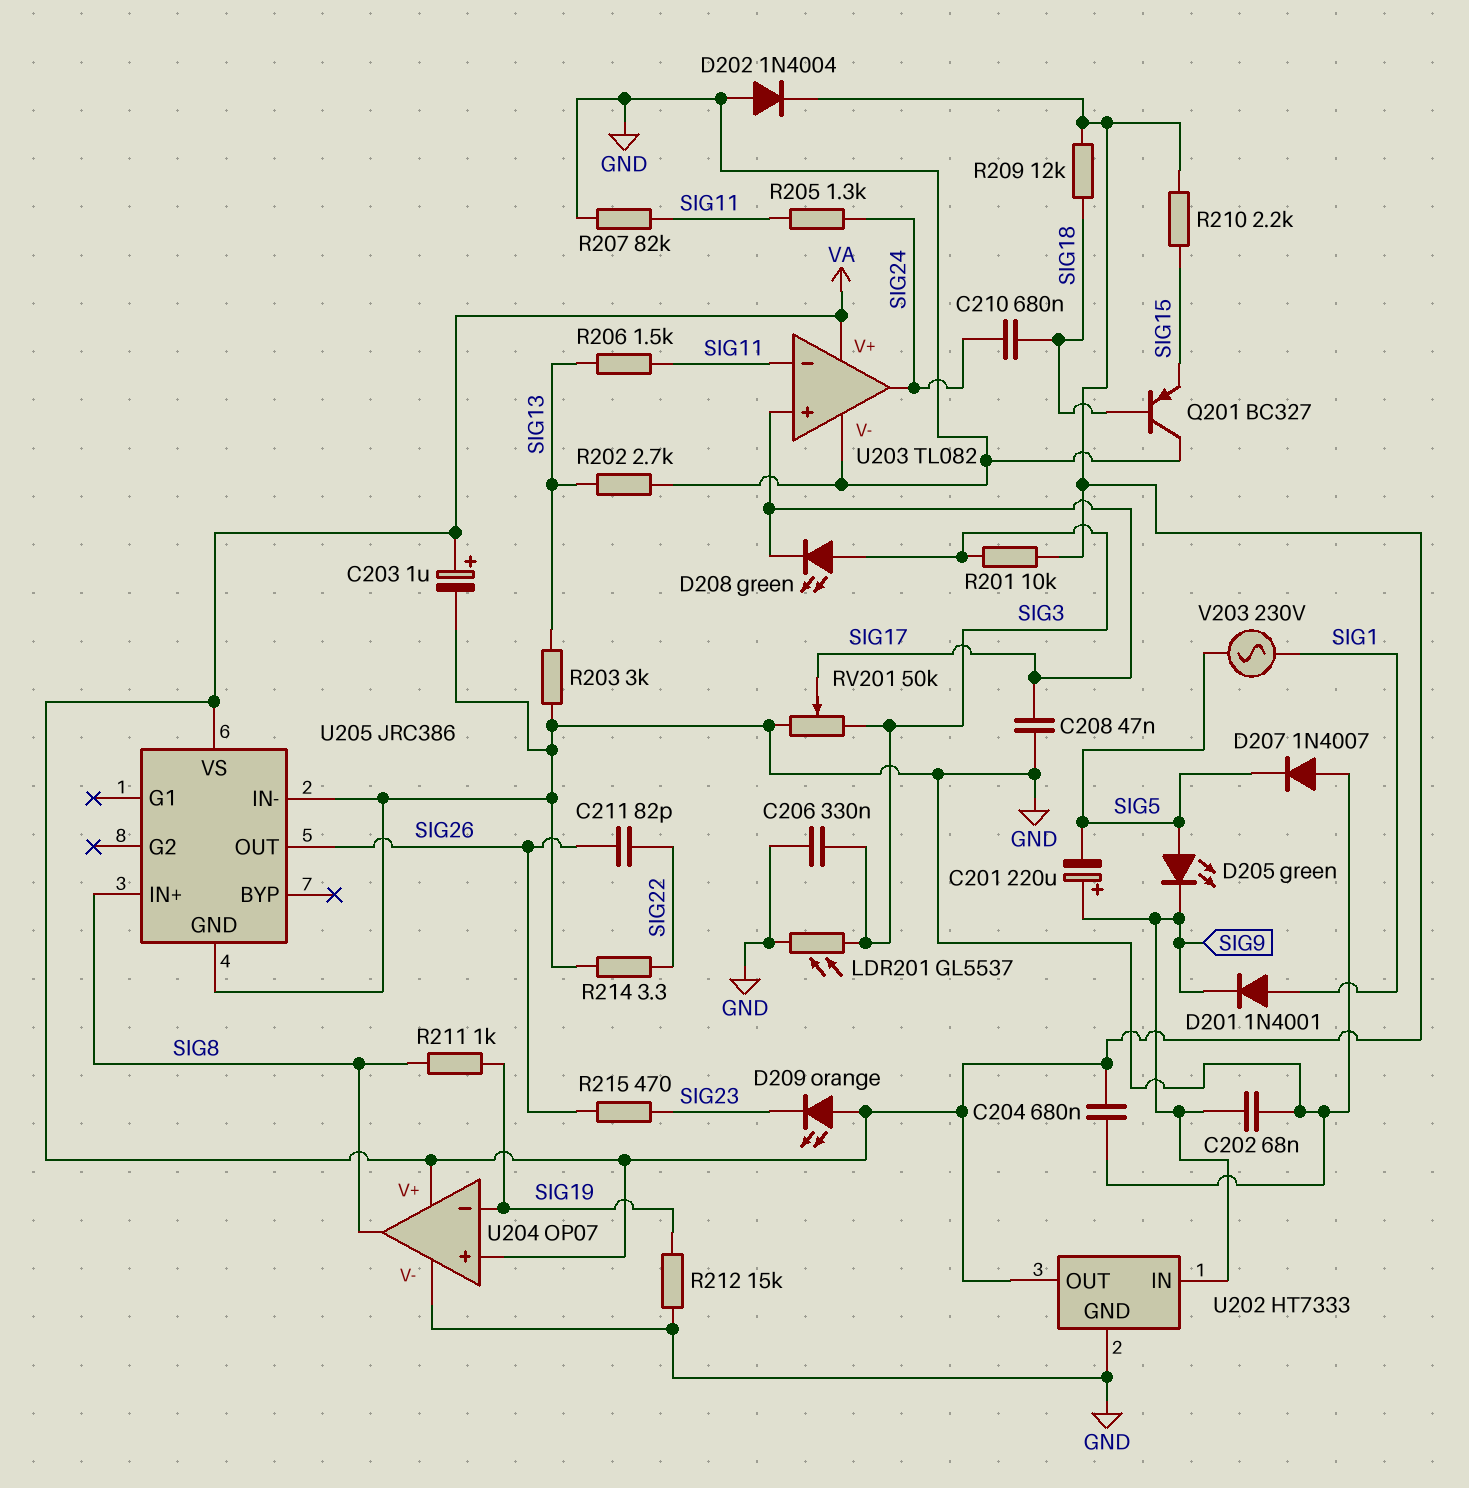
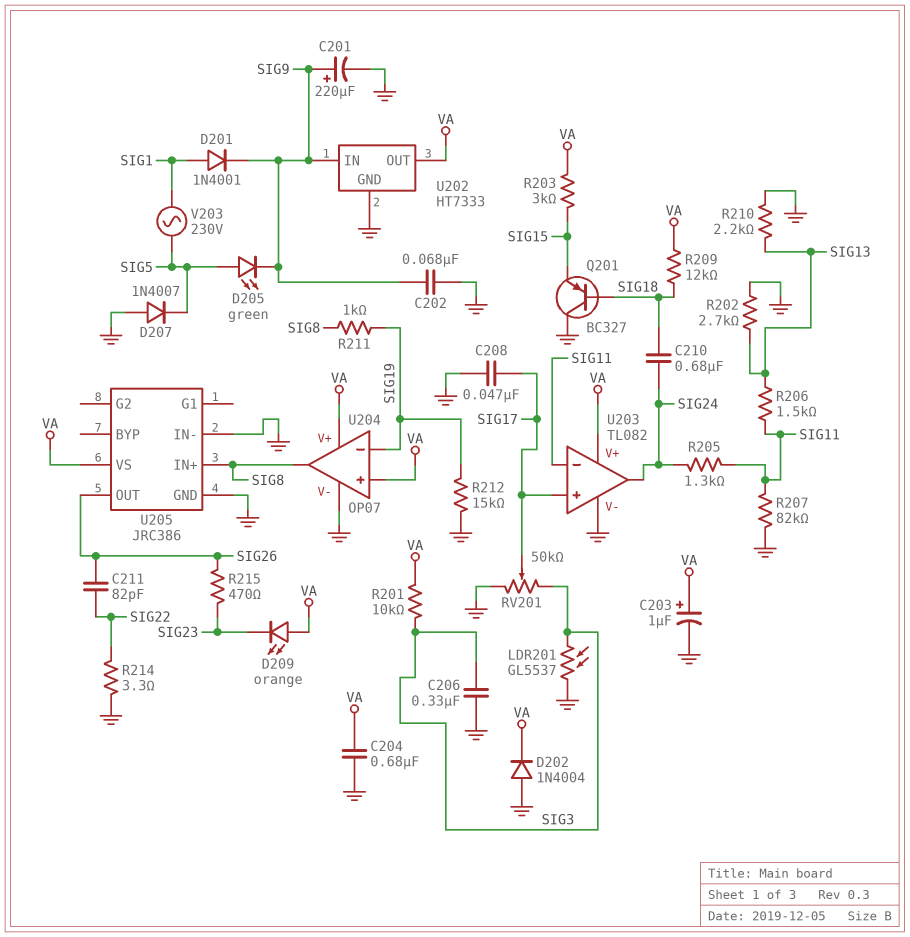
C201: 220uF (plus SIG9, minus SIG5) -> 220uF (plus SIG9, minus GND)
D208: LED green (A SIG3, K SIG17) -> none
R203: 3k (GND, SIG13) -> 3k (SIG15, VA)
R210: 2.2k (SIG15, VA) -> 2.2k (GND, SIG13)

